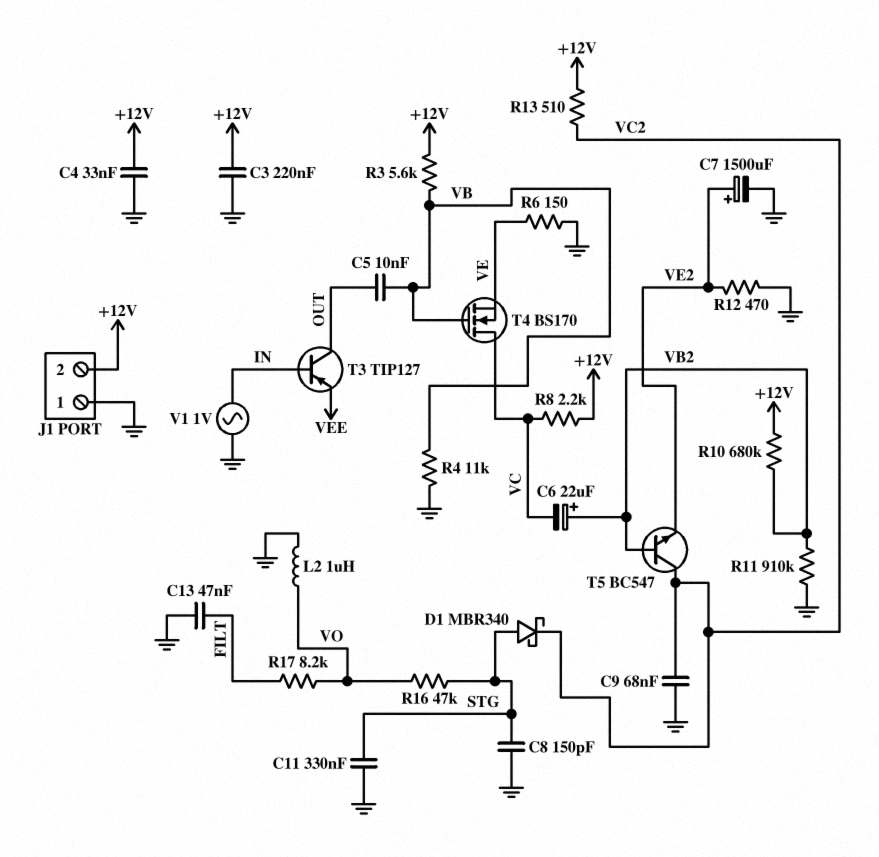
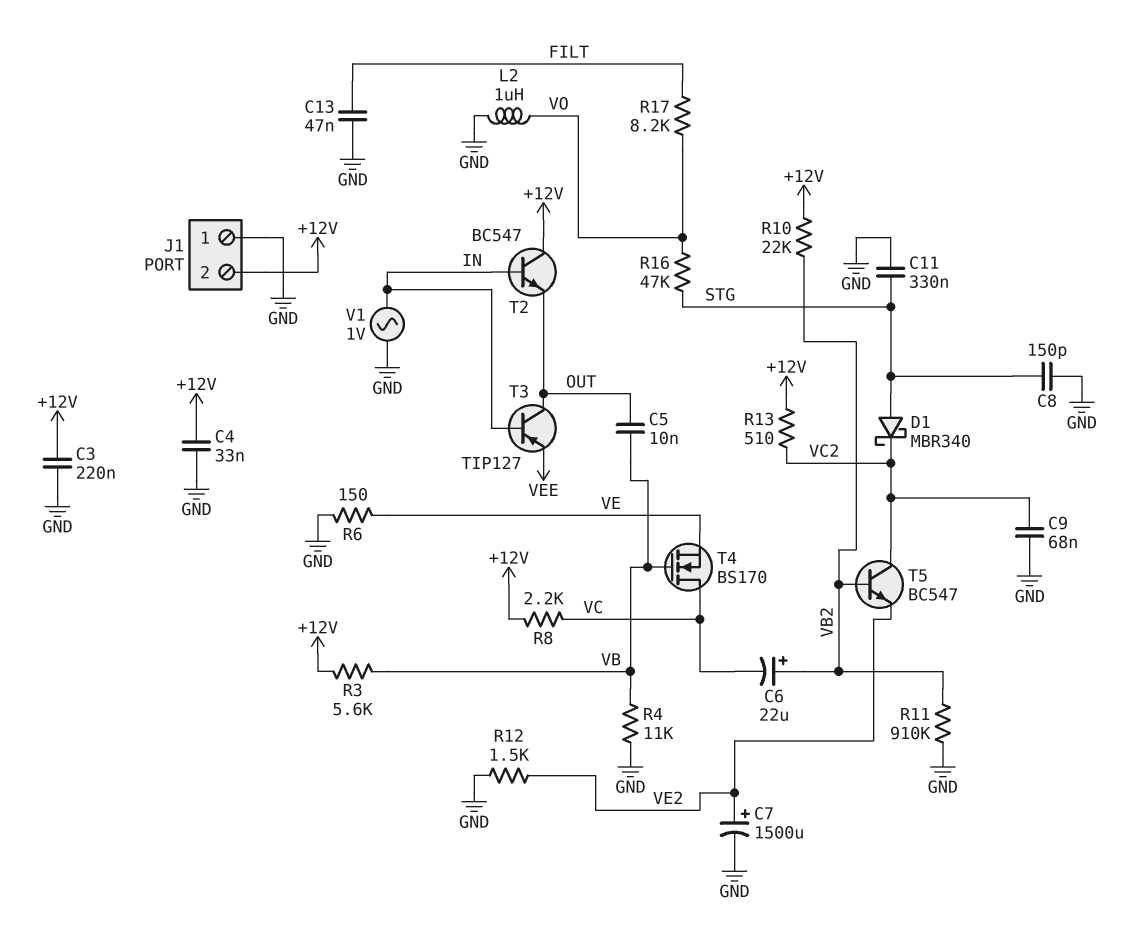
R10: 680k (+12V, VB2) -> 22k (+12V, VB2)
R12: 470 (GND, VE2) -> 1.5k (GND, VE2)
T2: none -> NPN BC547 (B IN, C +12V, E OUT)

